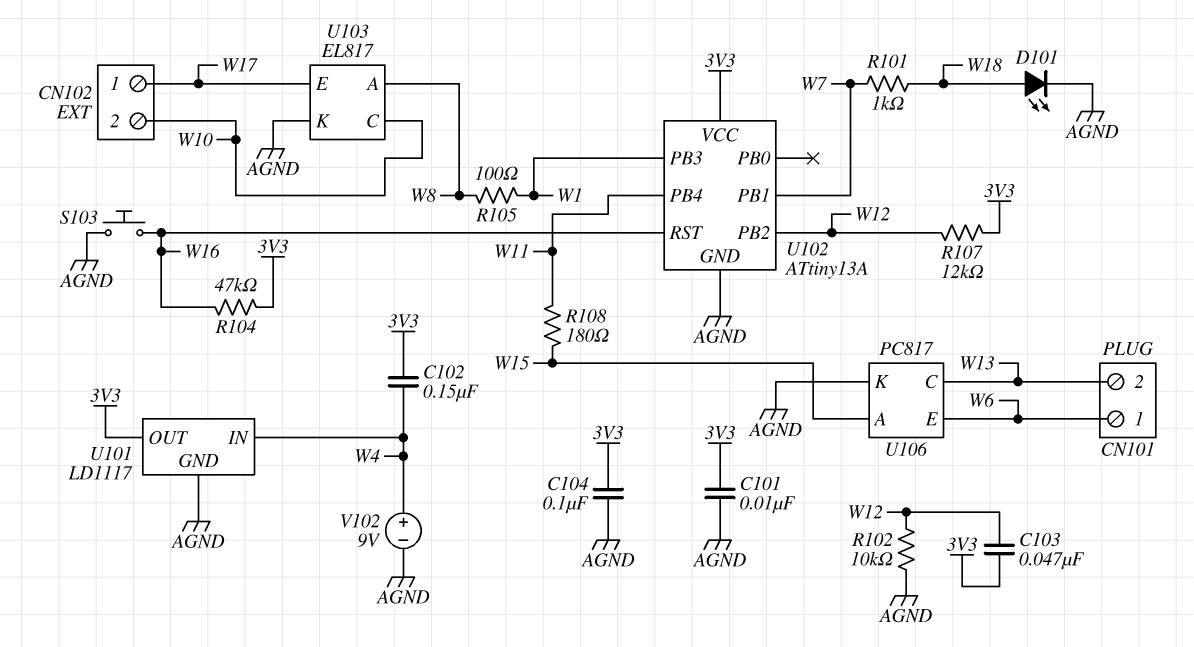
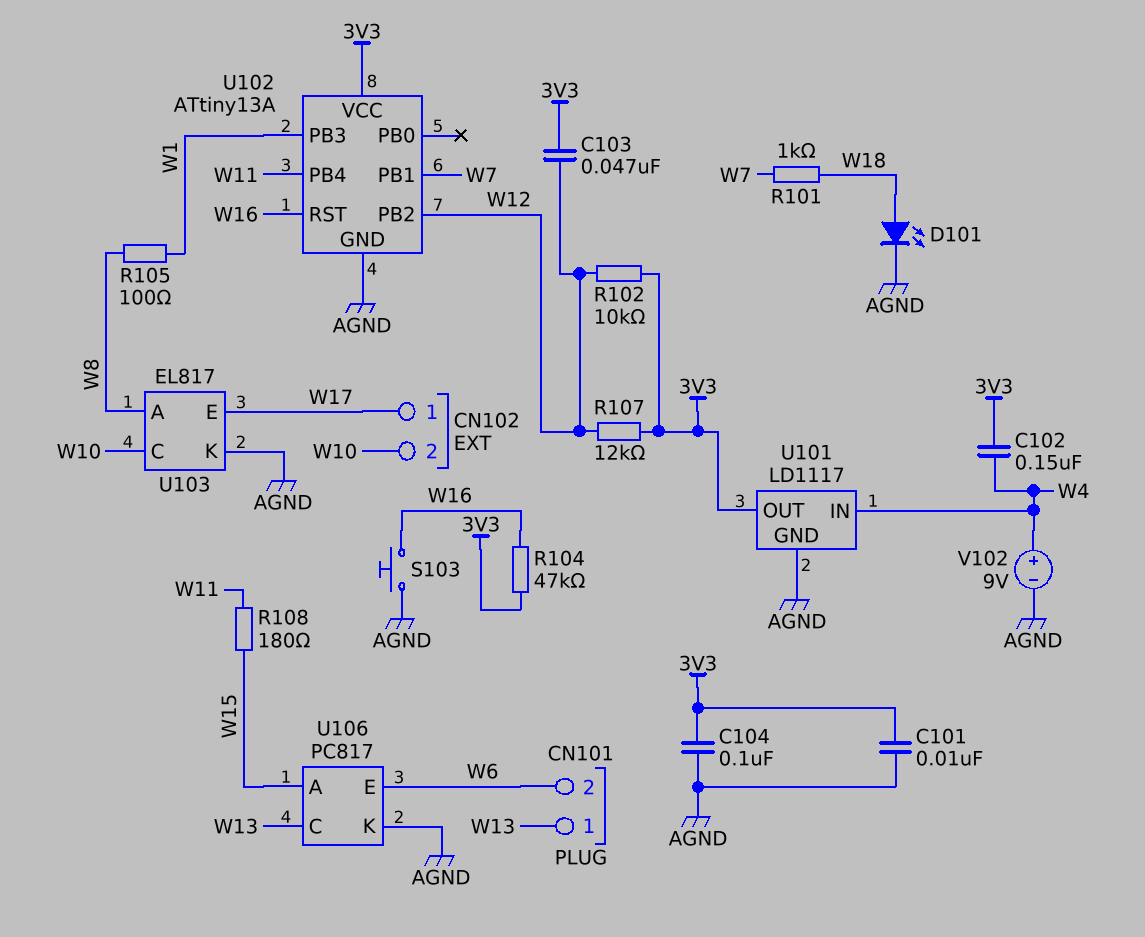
CN101 pin 1: W6 -> W13
CN101 pin 2: W13 -> W6
R102: 10k (AGND, W12) -> 10k (3V3, W12)

